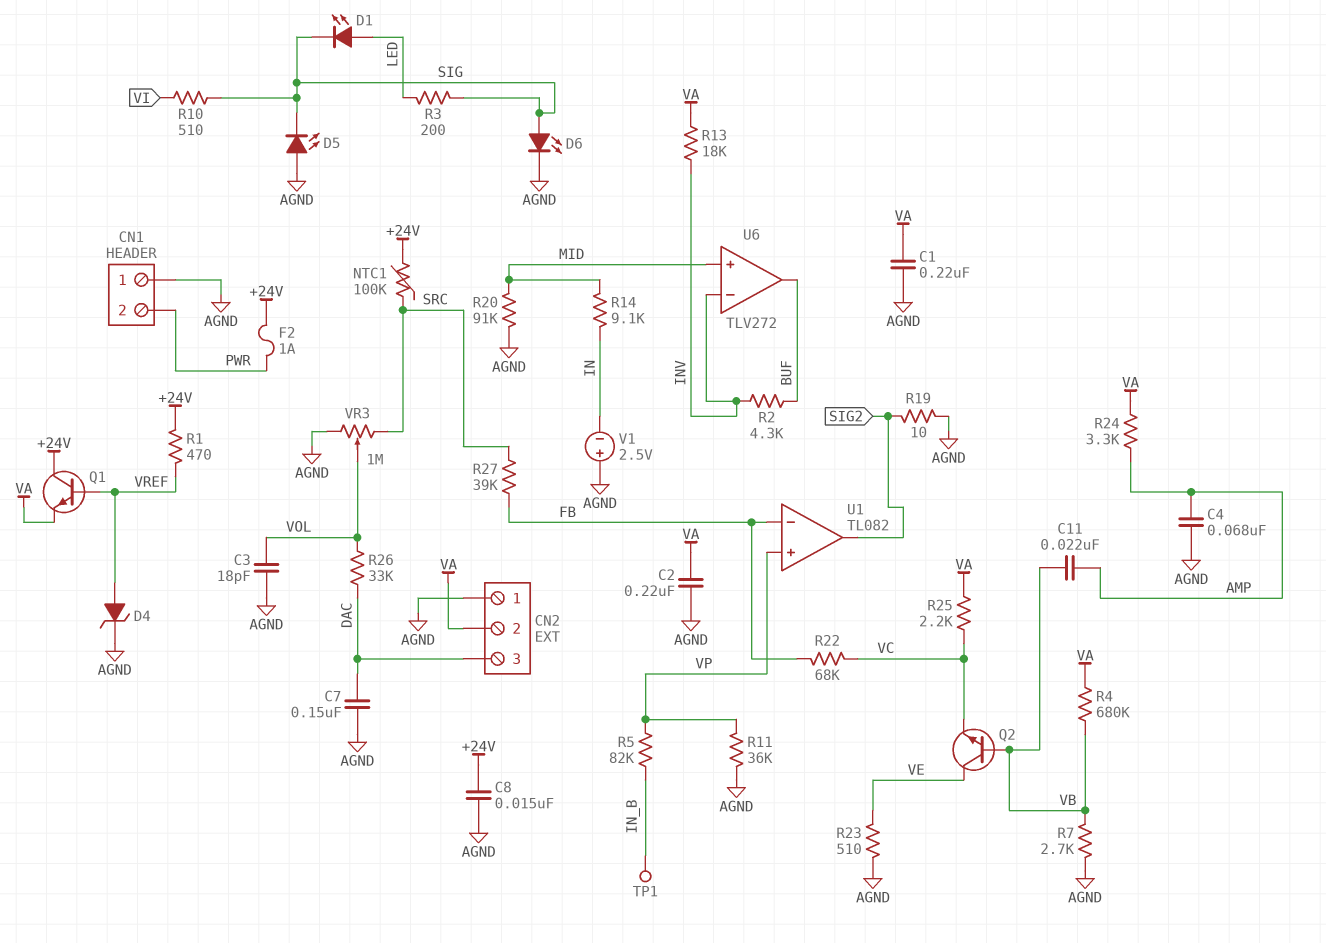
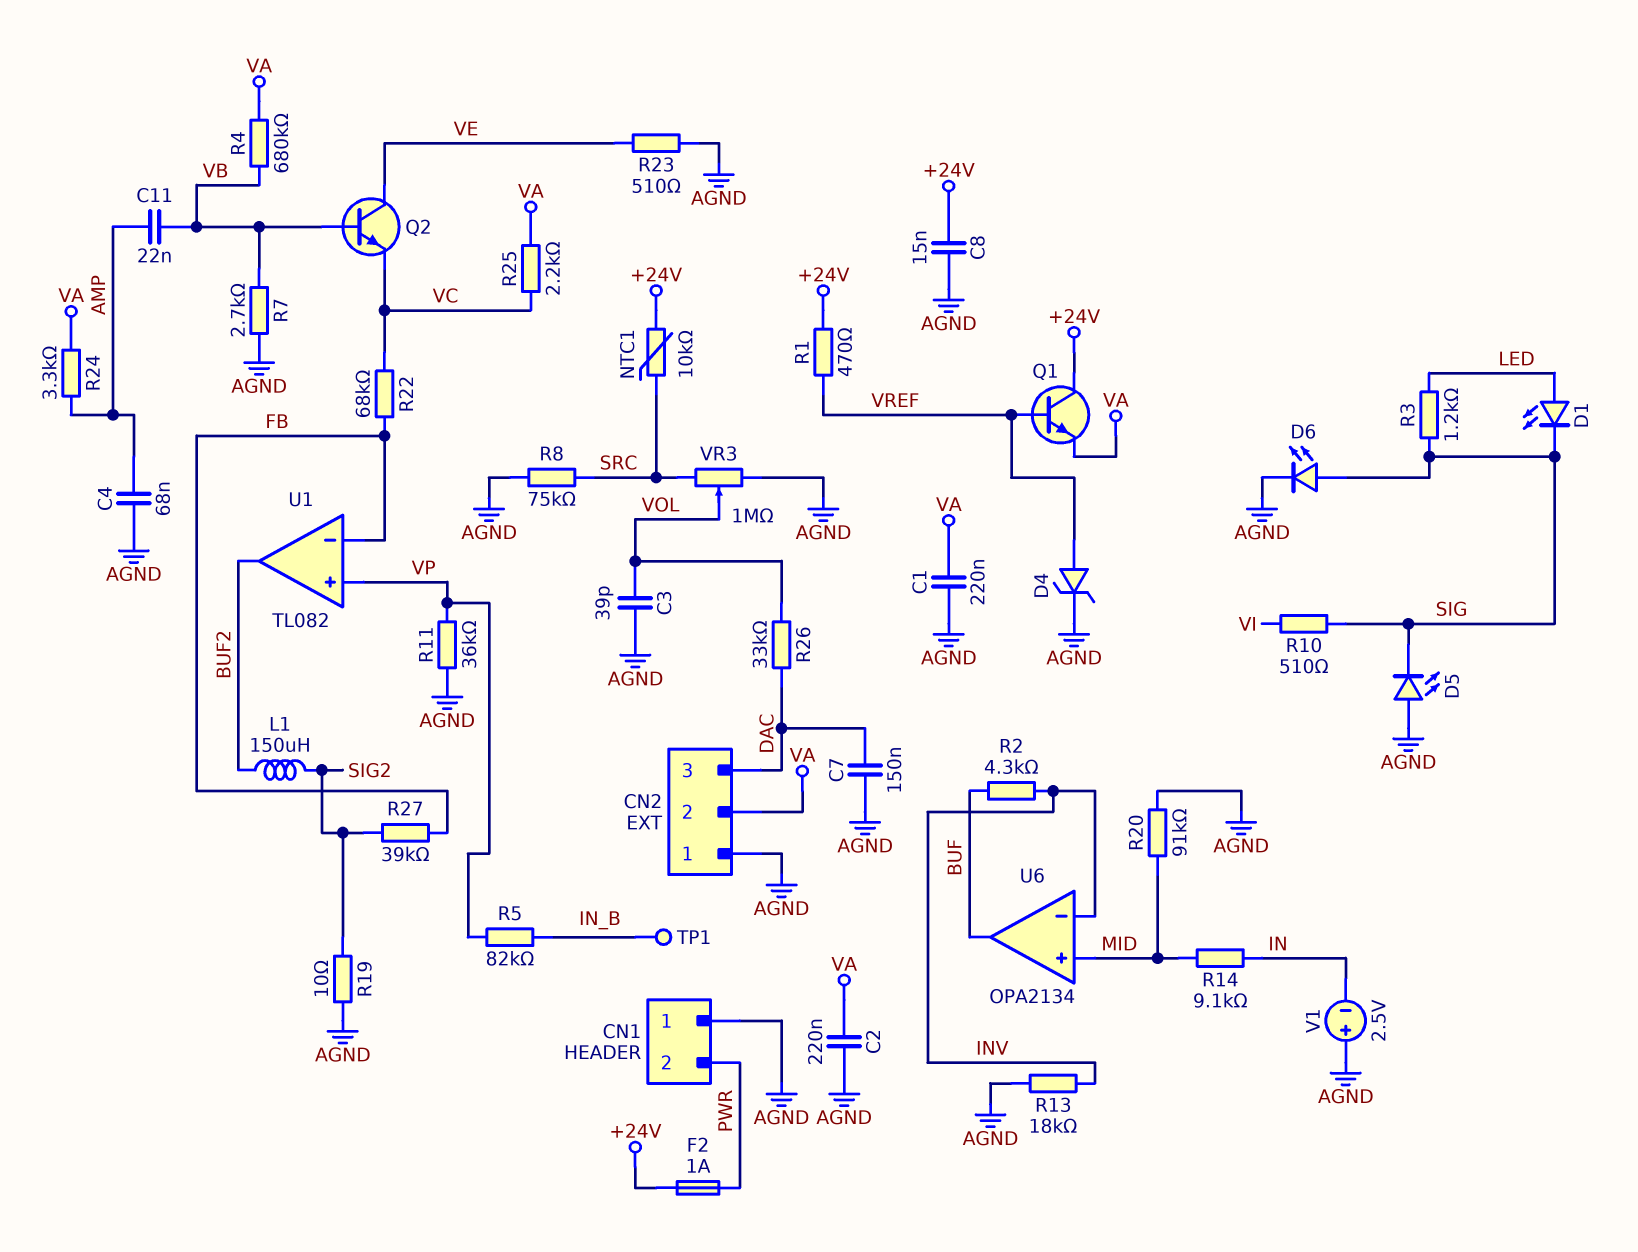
C3: 18pF (AGND, VOL) -> 39pF (AGND, VOL)
L1: none -> 150uH (BUF2, SIG2)
NTC1: 100k (+24V, SRC) -> 10k (+24V, SRC)
R3: 200 (LED, SIG) -> 1.2k (LED, SIG)
R8: none -> 75k (AGND, SRC)
R13: 18k (INV, VA) -> 18k (AGND, INV)
R27: 39k (FB, SRC) -> 39k (FB, SIG2)
U1 pin out: SIG2 -> BUF2
U6: TLV272 -> OPA2134

